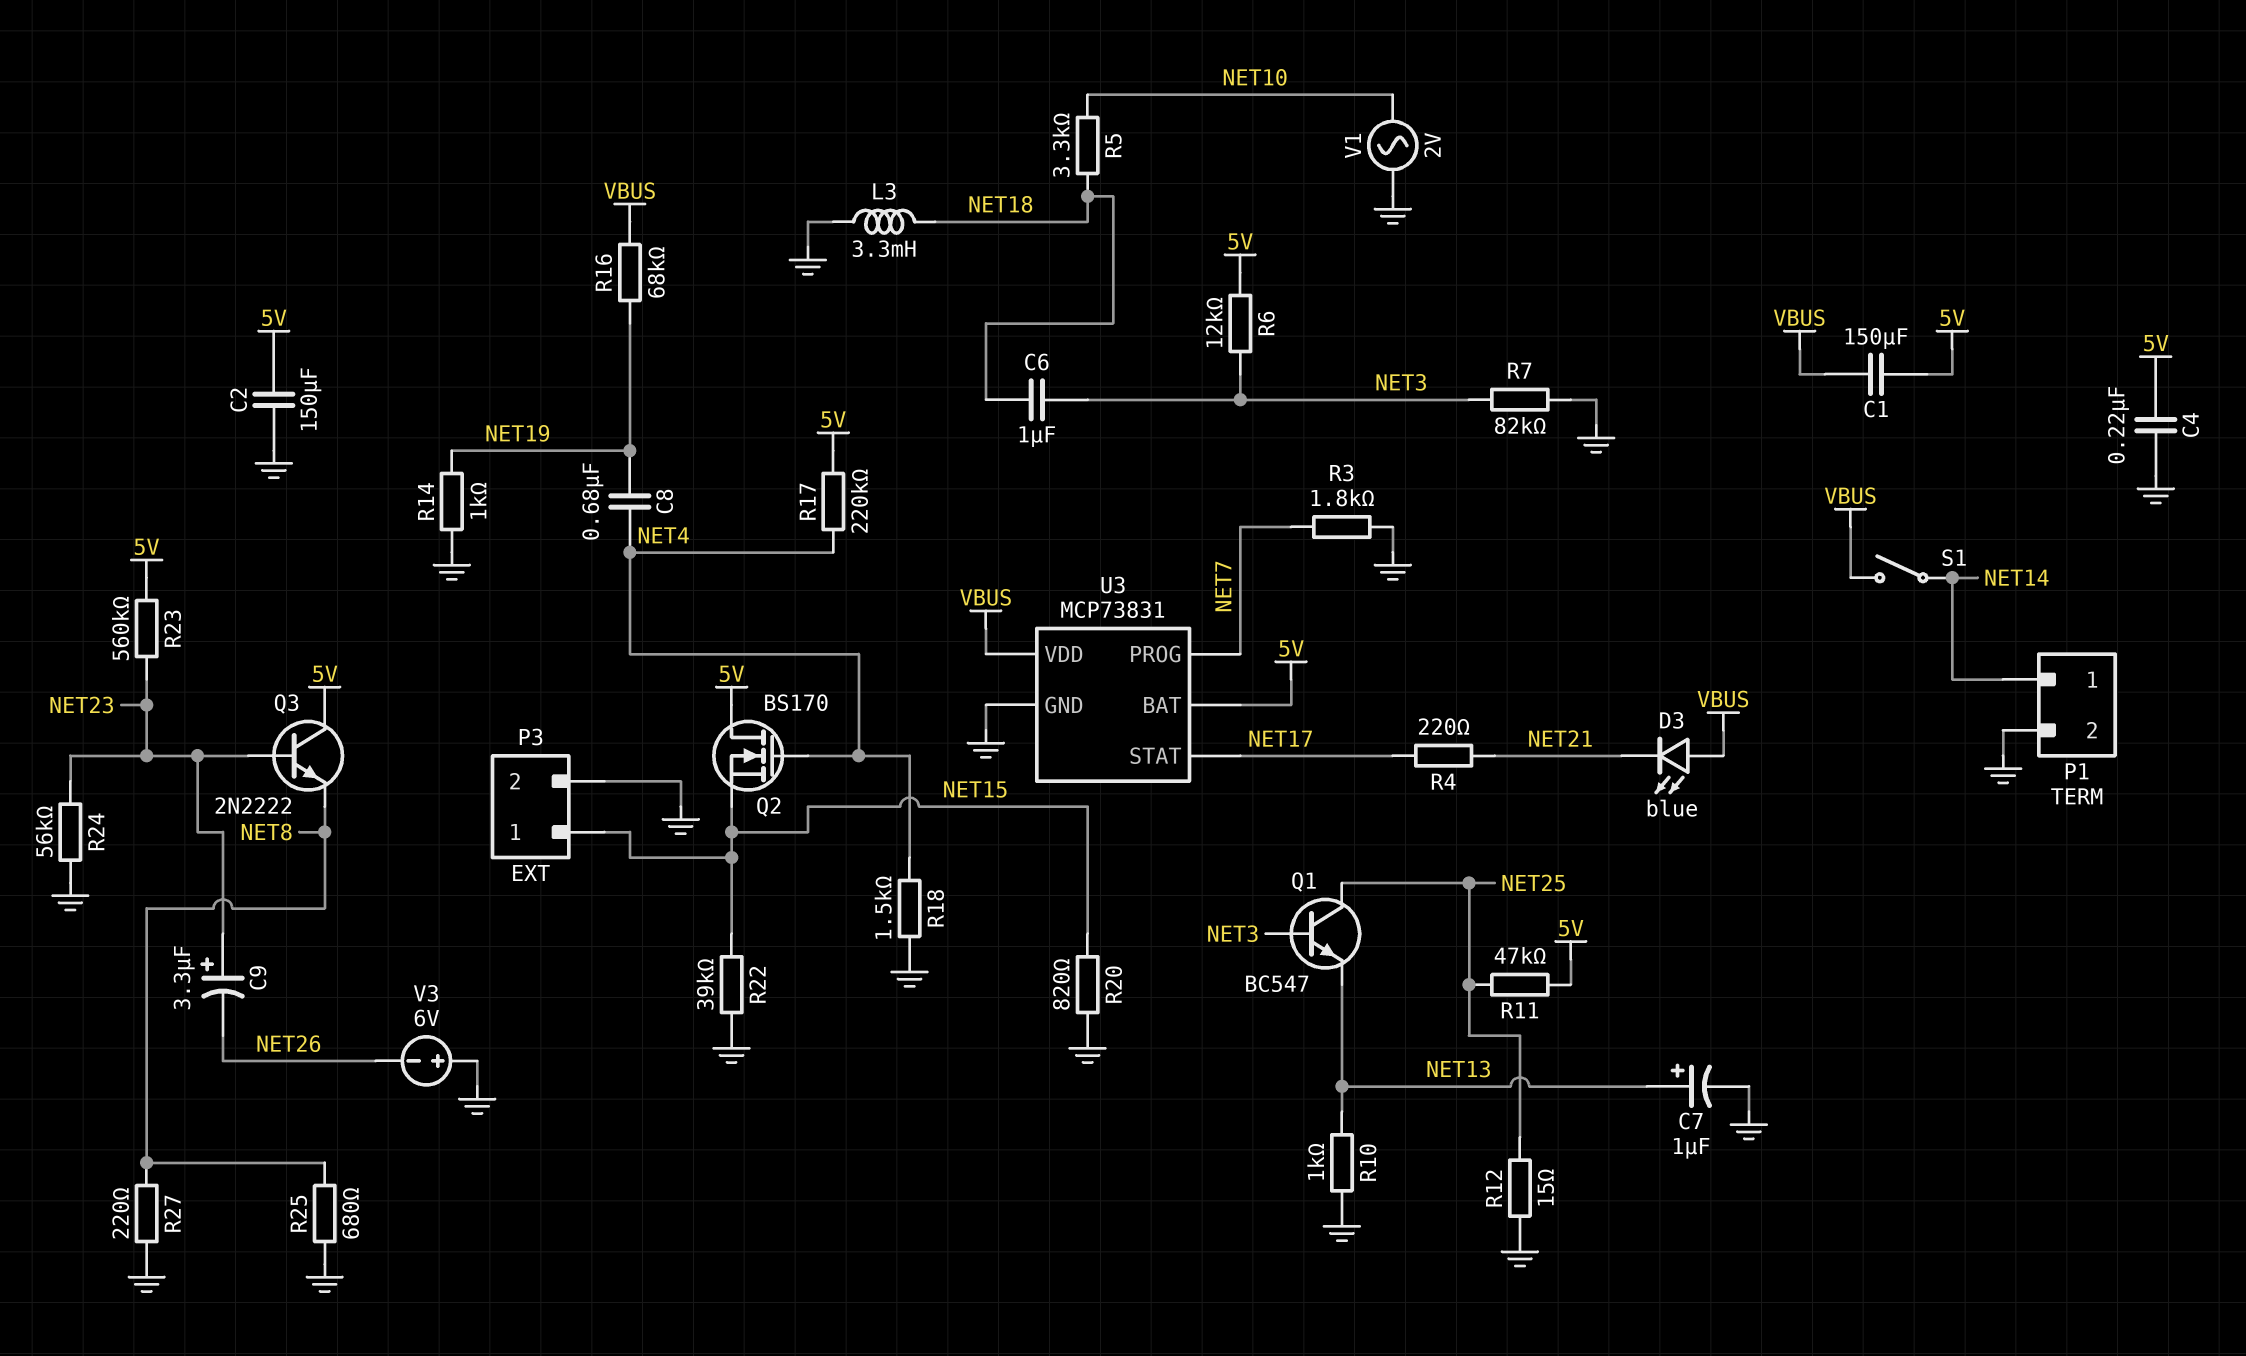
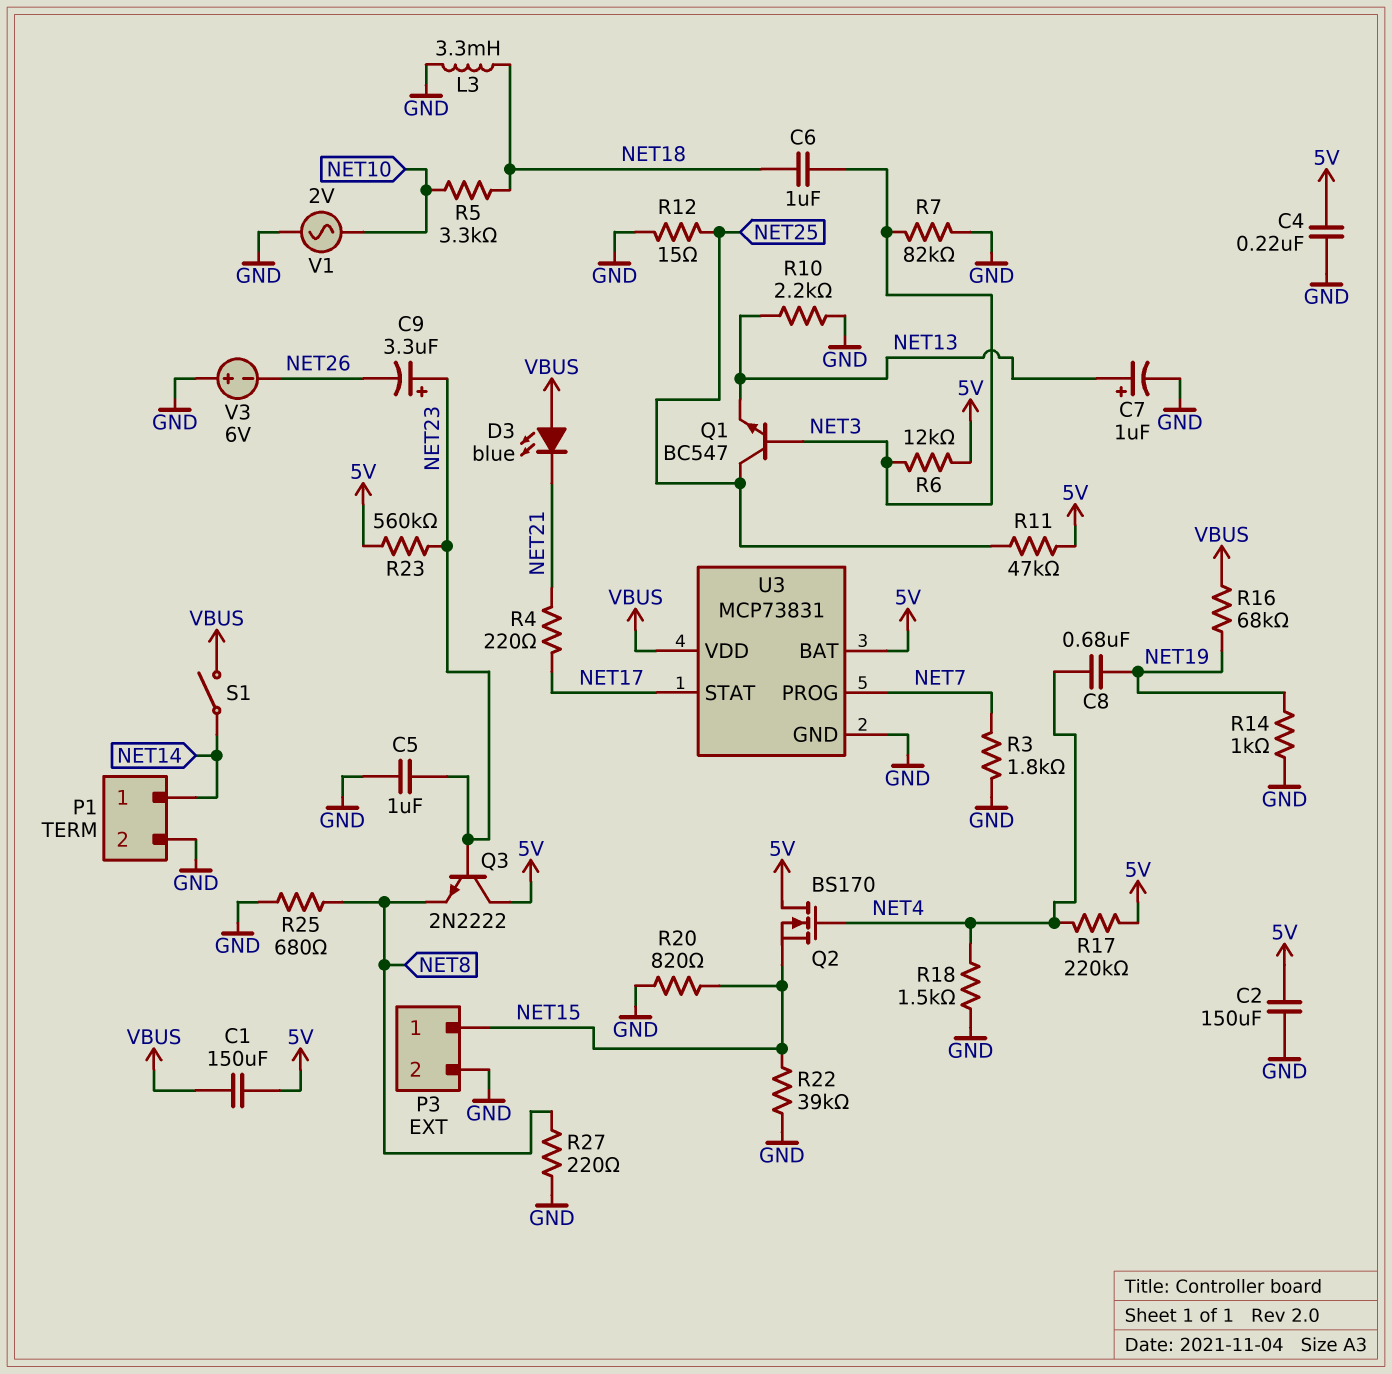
C5: none -> 1uF (GND, NET23)
R10: 1k (GND, NET13) -> 2.2k (GND, NET13)
R24: 56k (GND, NET23) -> none

